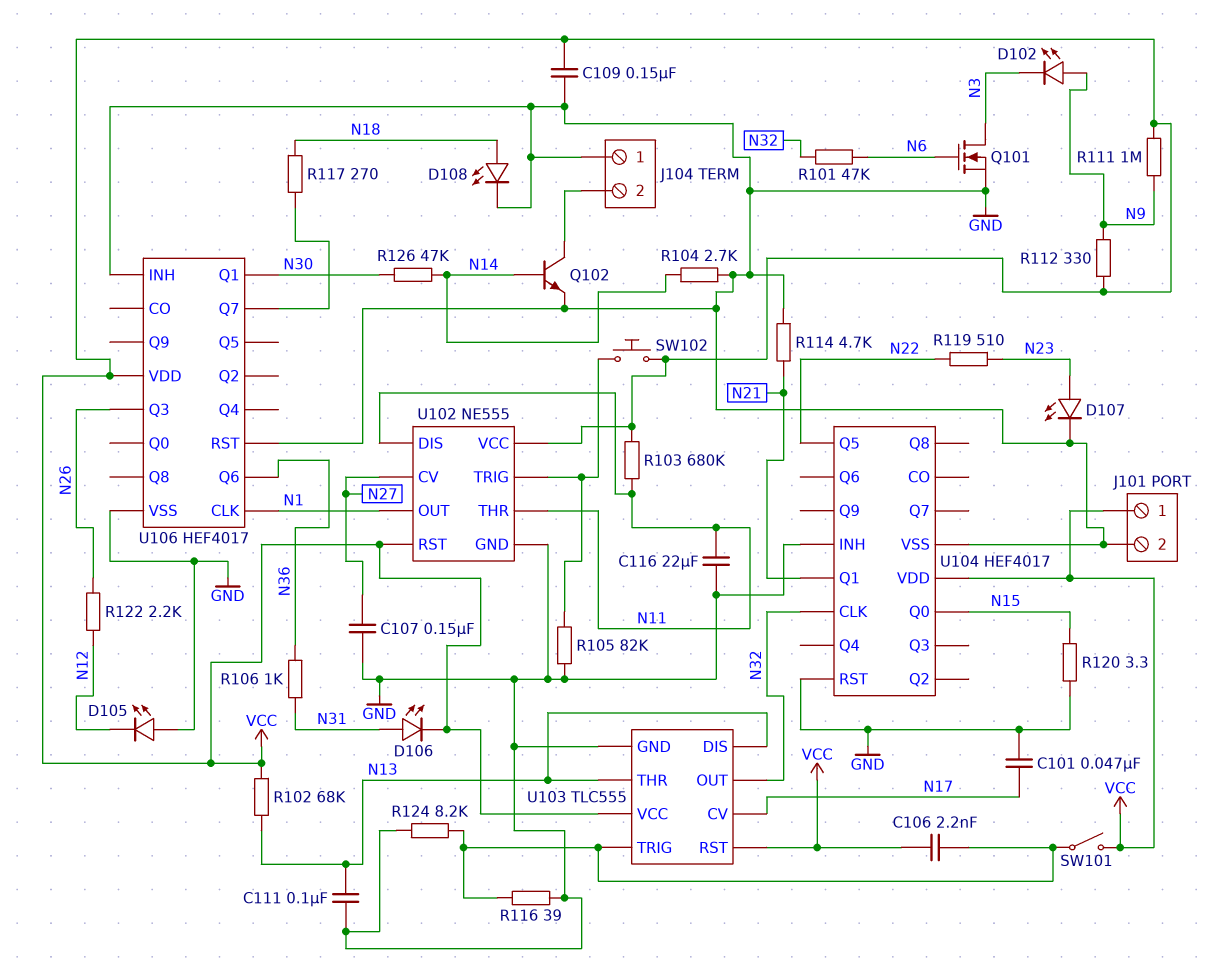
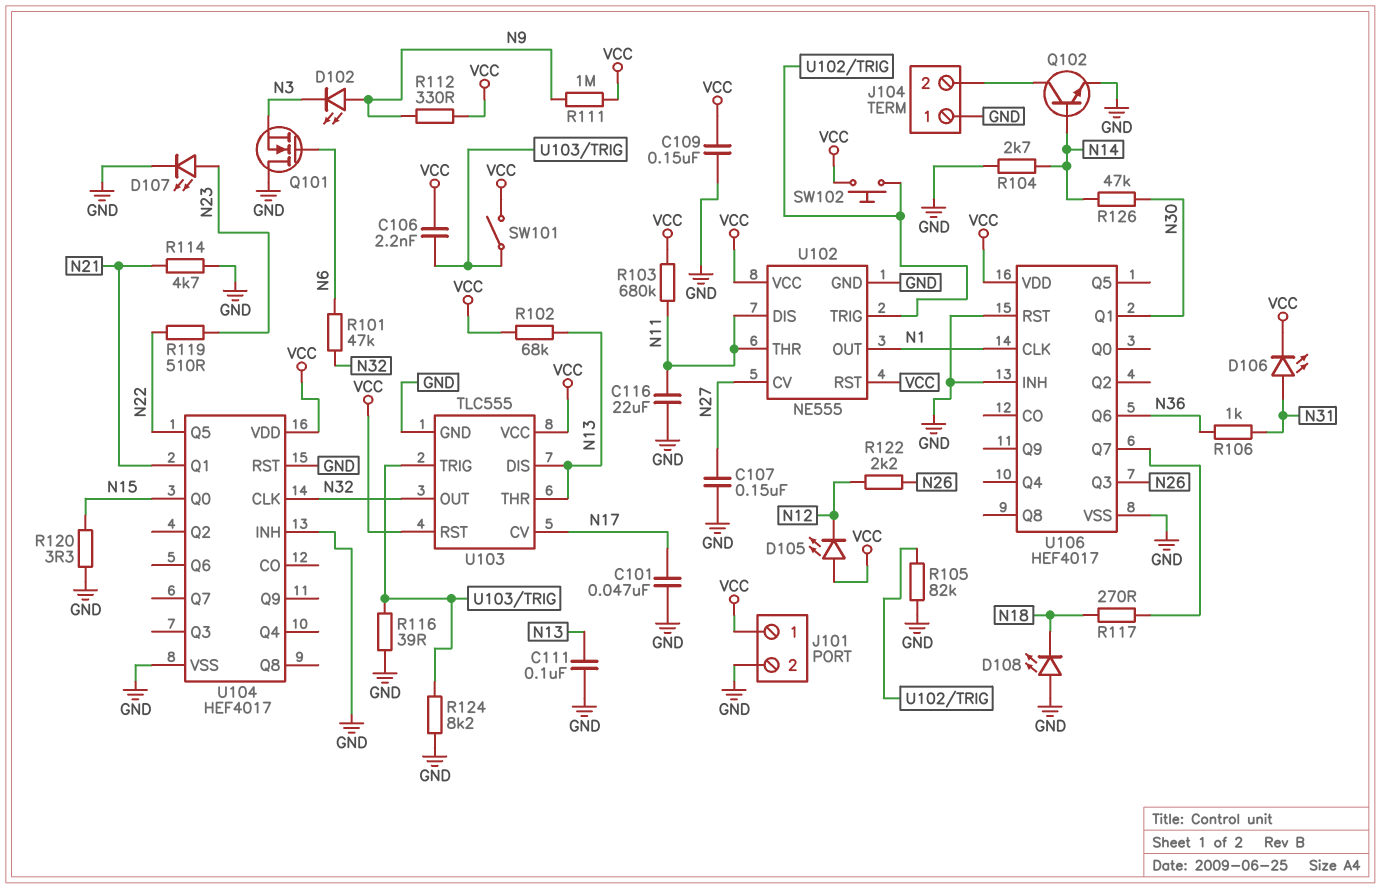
D105: LED (A GND, K N12) -> LED (A VCC, K N12)
D108: LED (A N18, K GND) -> LED (A GND, K N18)
Q101: NMOS (G N6, D N3, S GND) -> NMOS (G N6, D GND, S N3)

